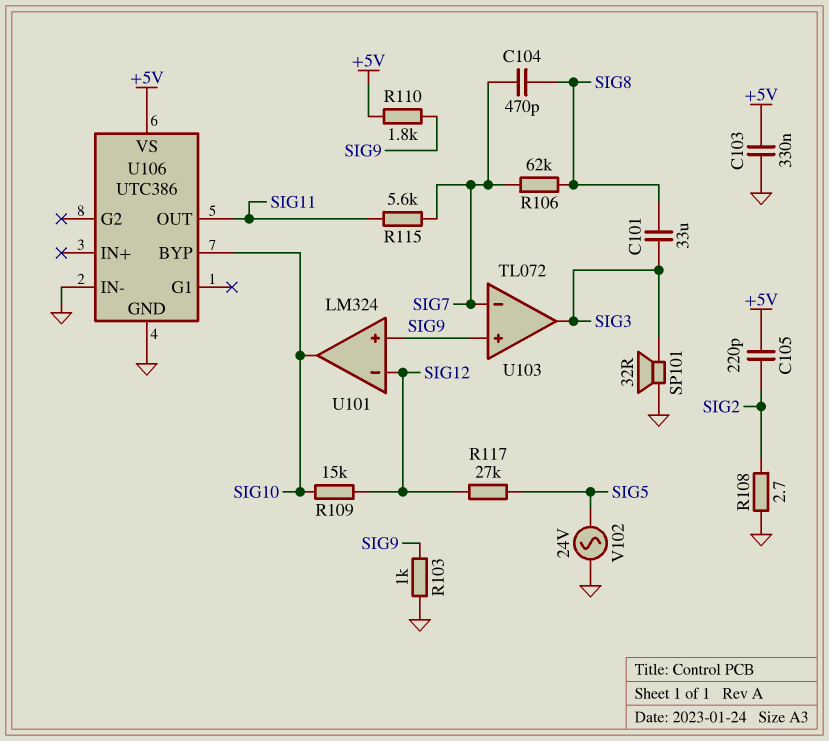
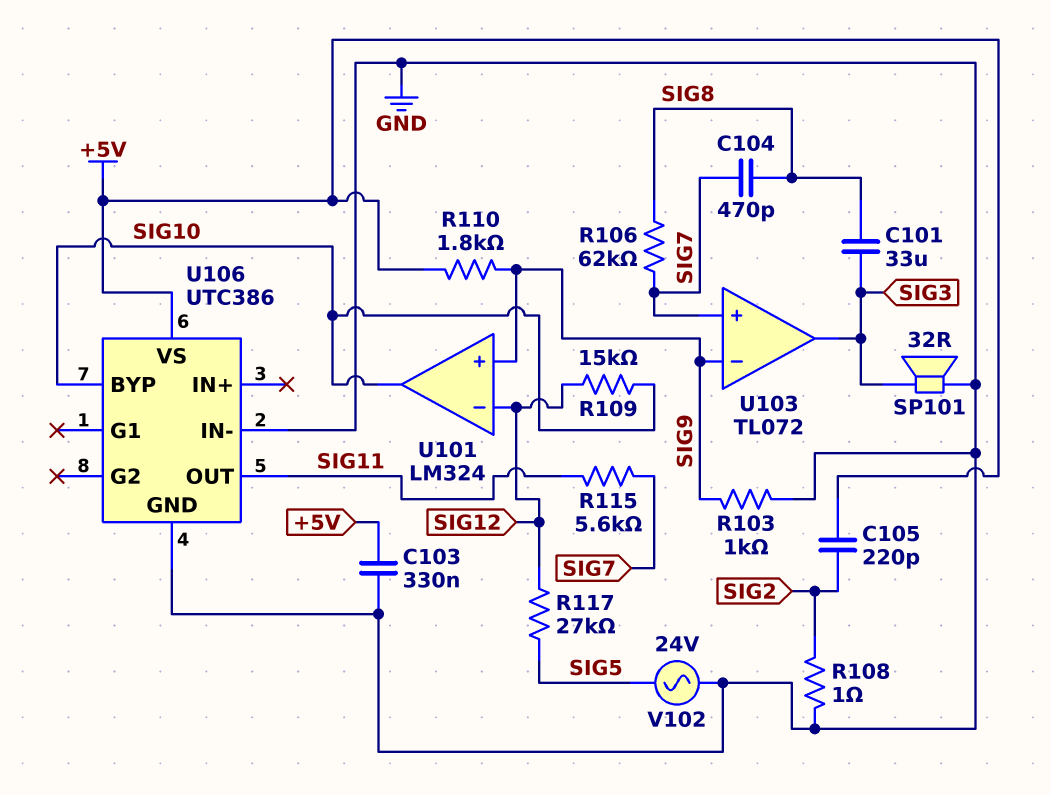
R108: 2.7 (GND, SIG2) -> 1 (GND, SIG2)
U103 pin in+: SIG9 -> SIG7
U103 pin in-: SIG7 -> SIG9

